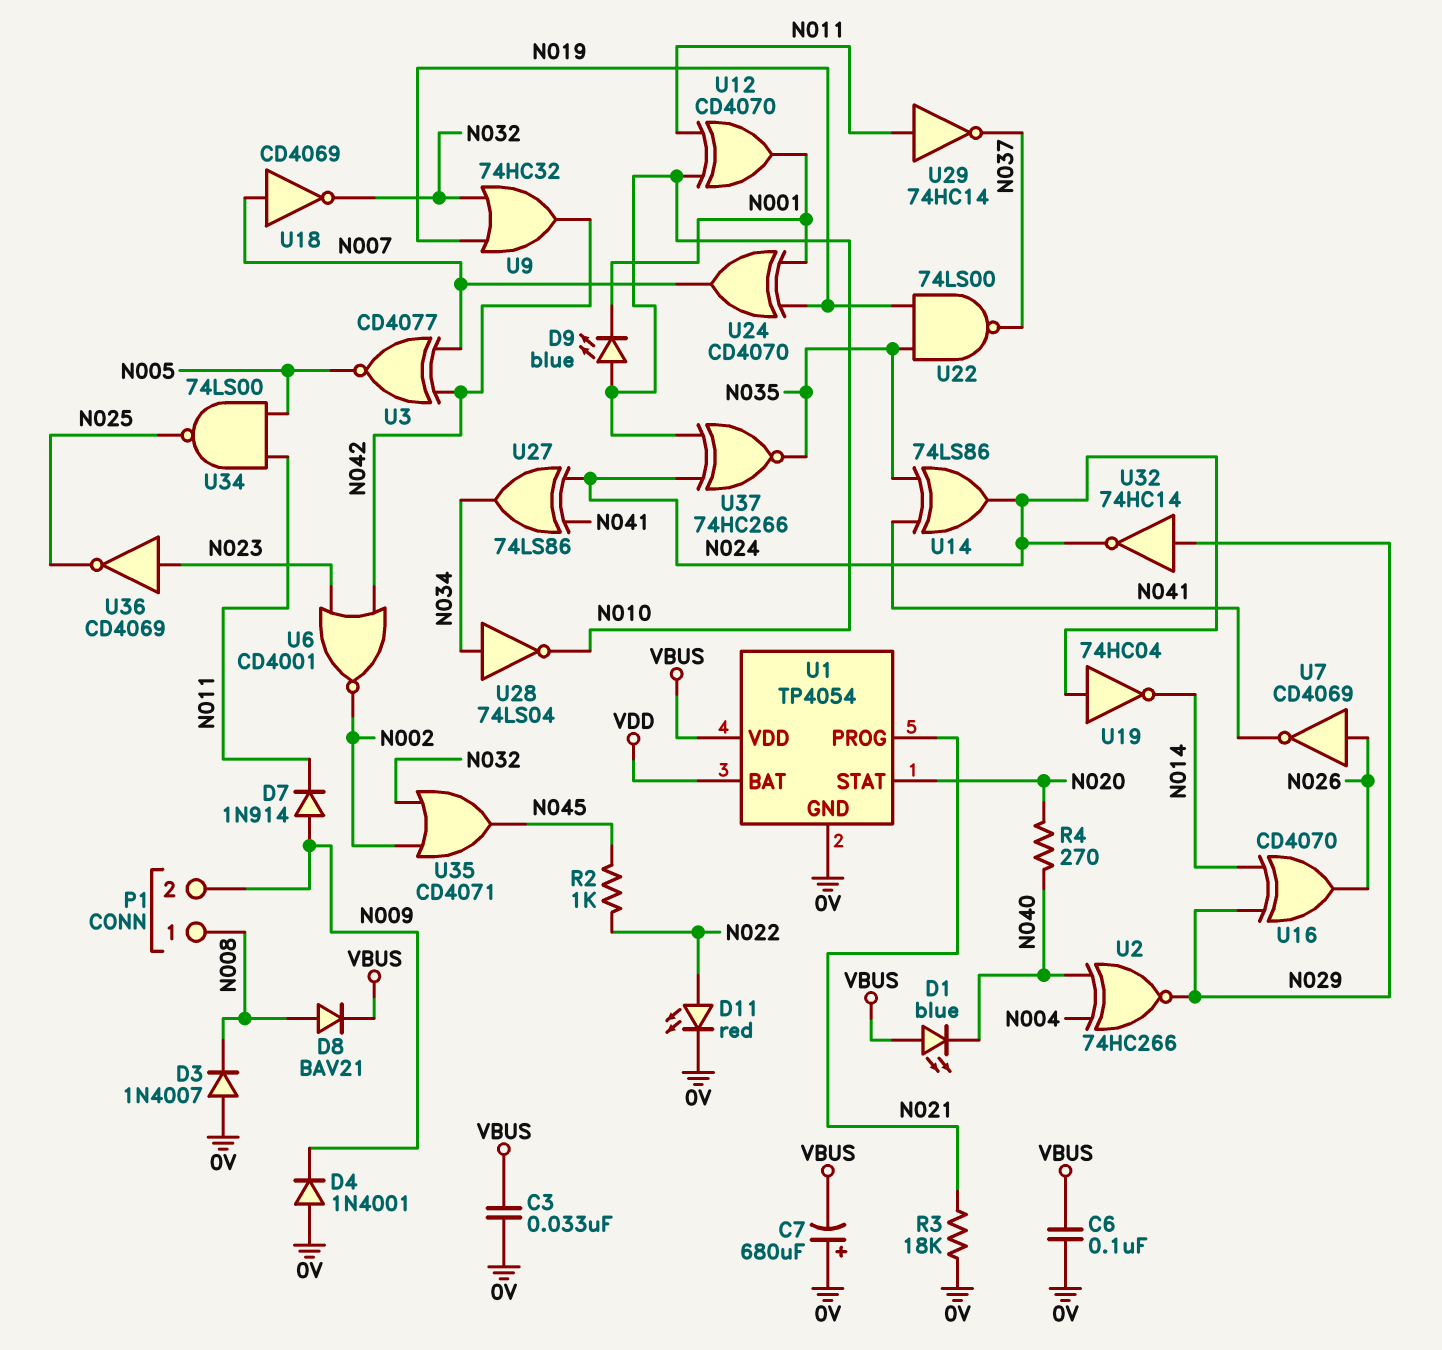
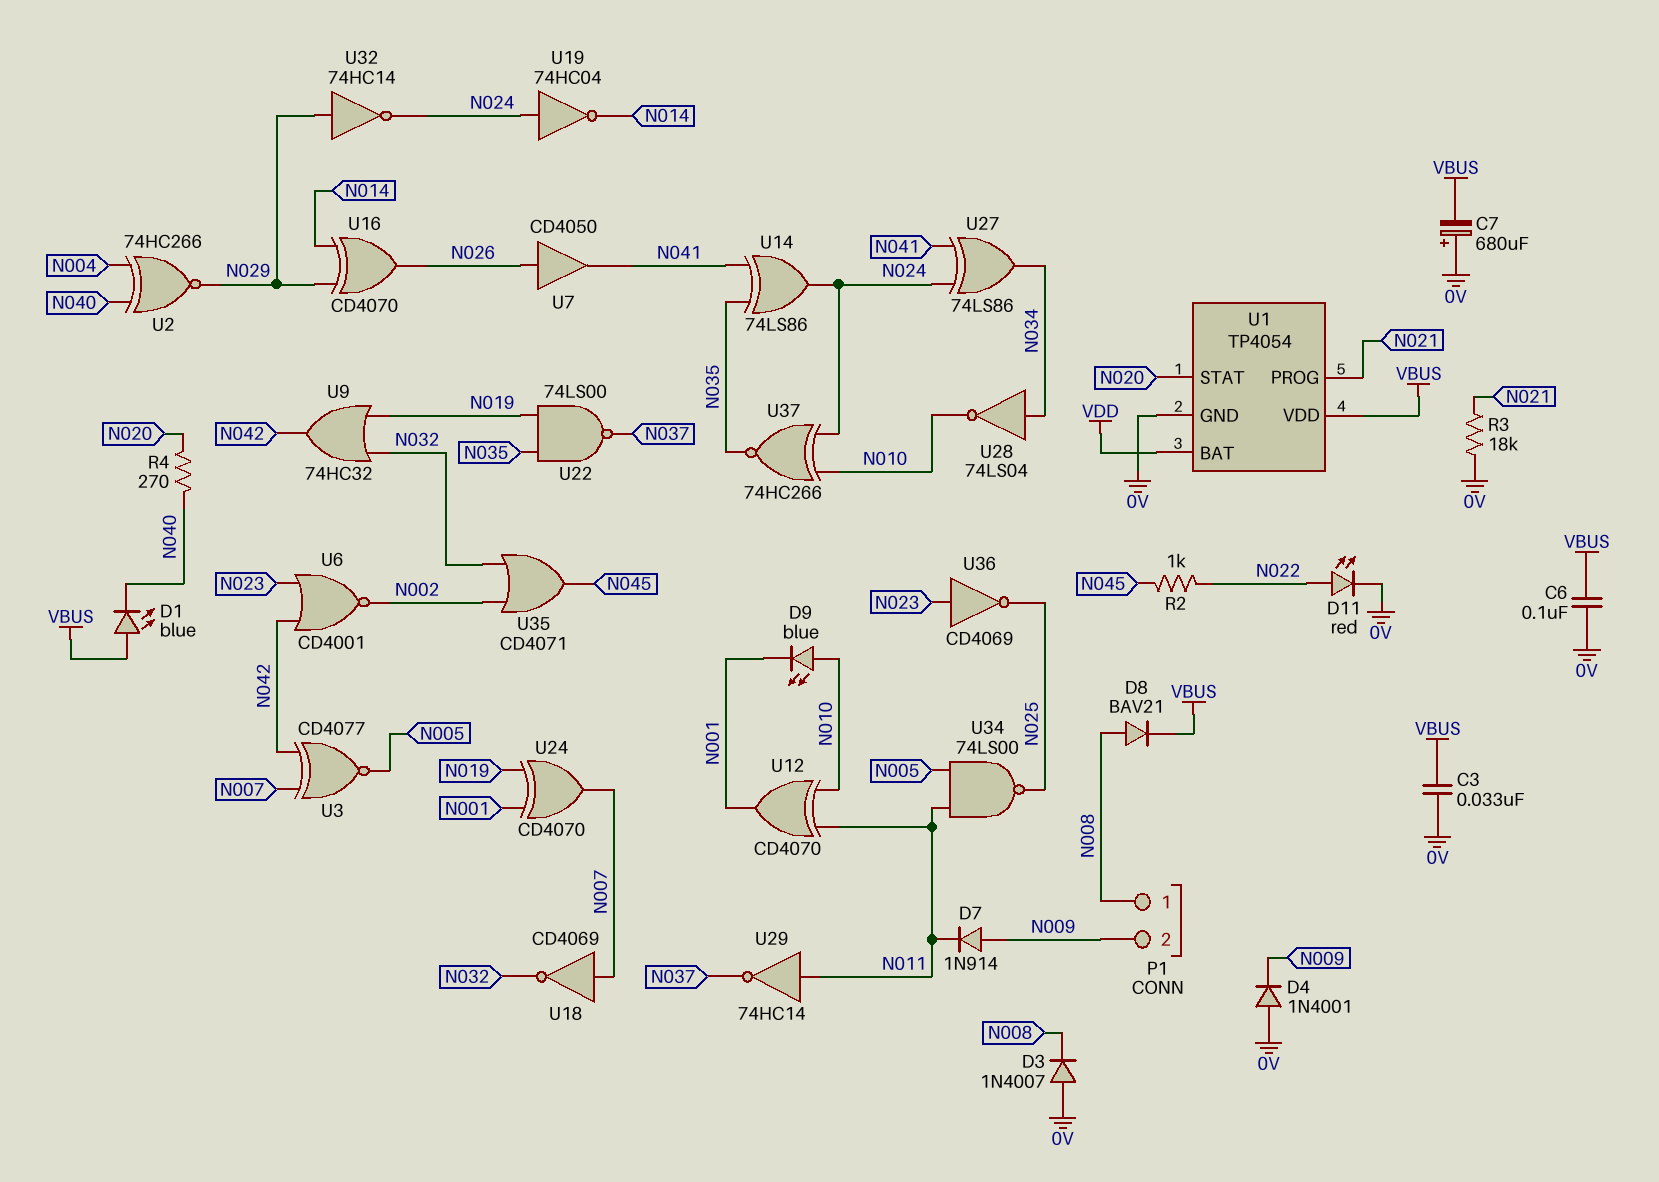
U7: NOT CD4069 (in N026, out N041) -> buffer CD4050 (in N026, out N041)

